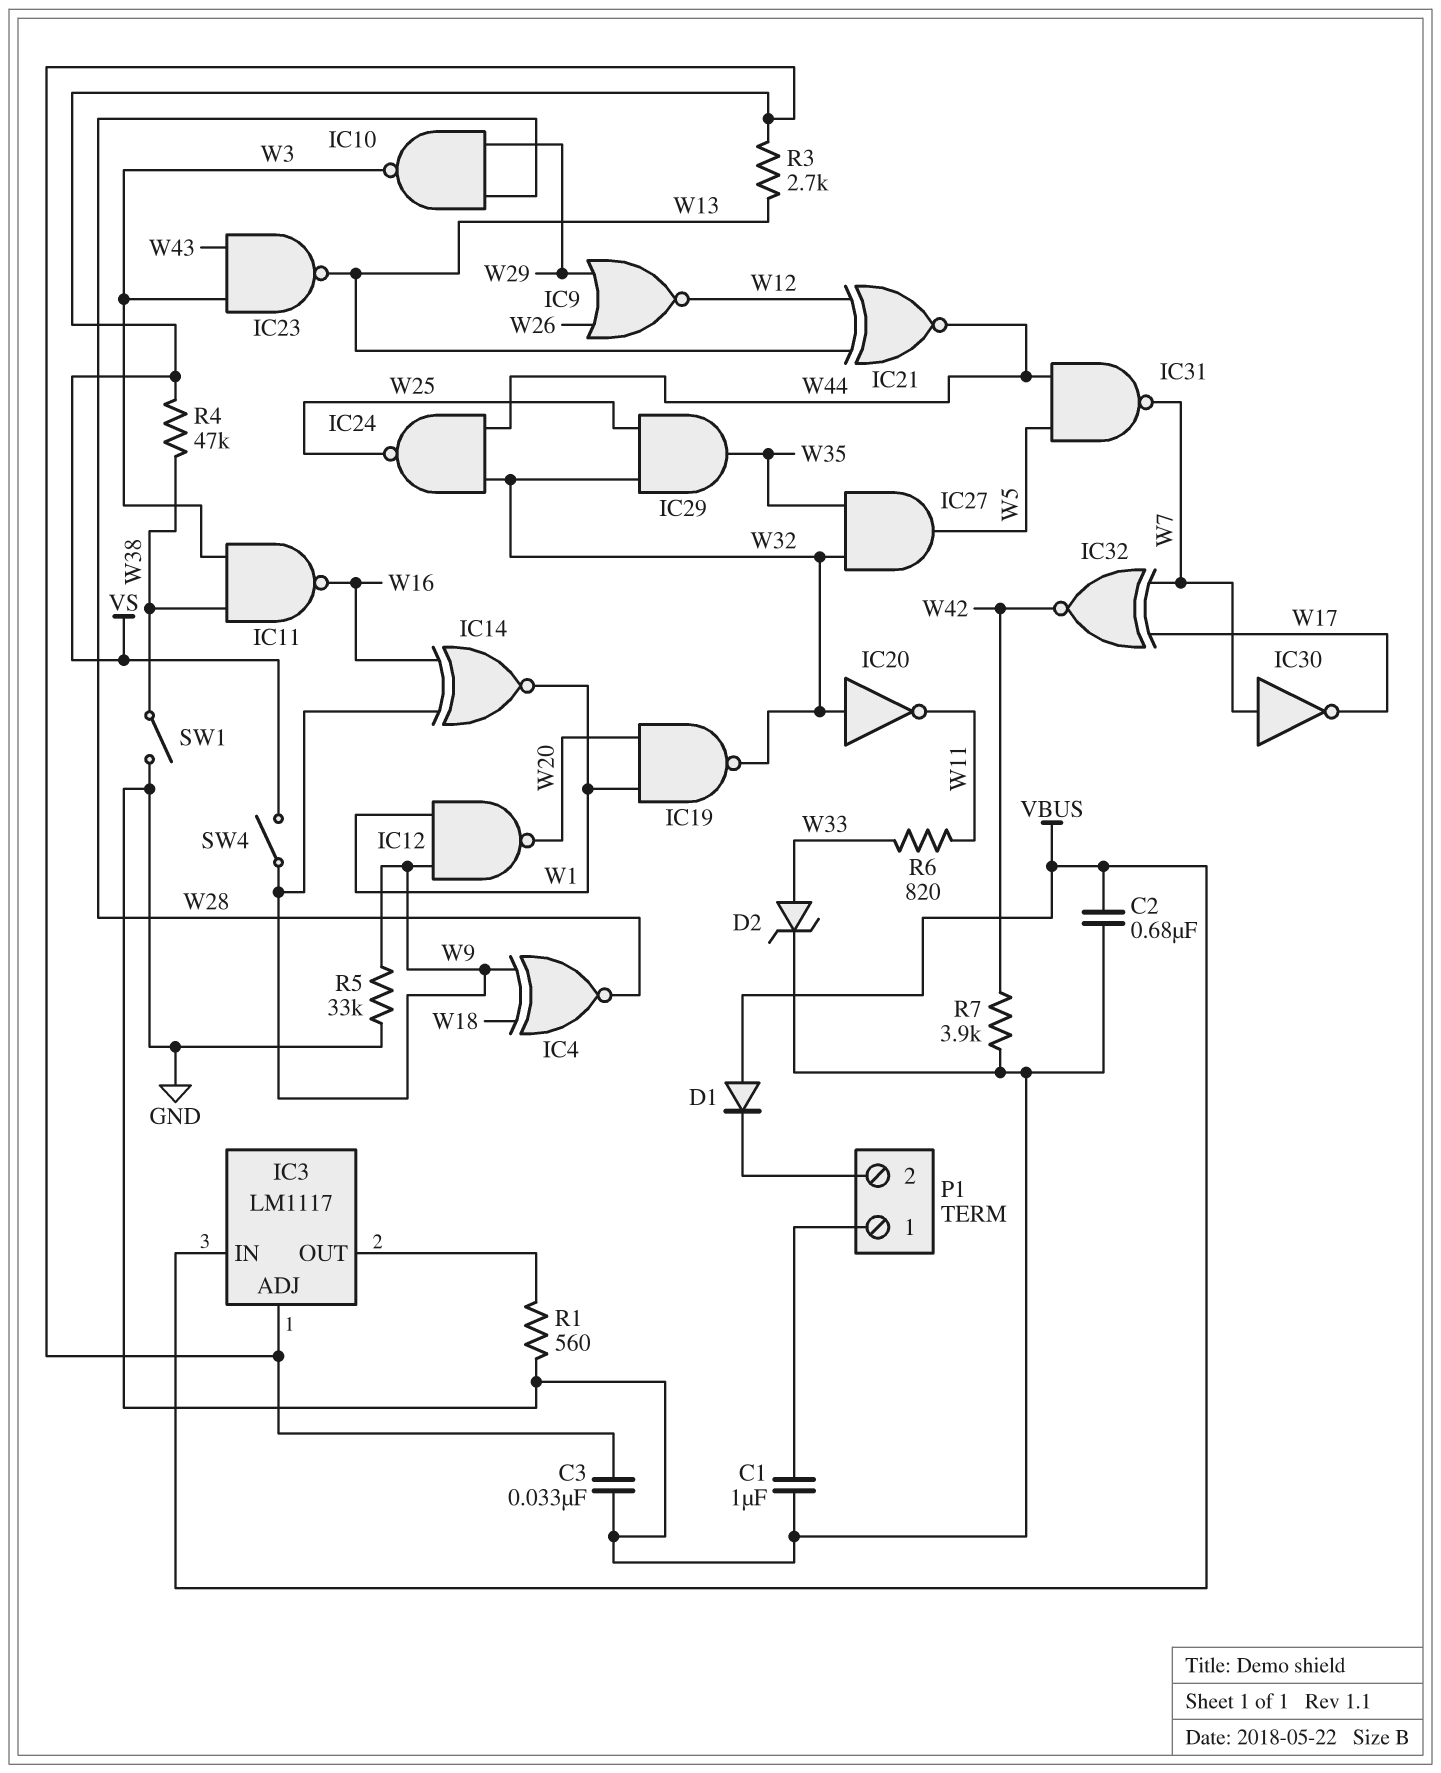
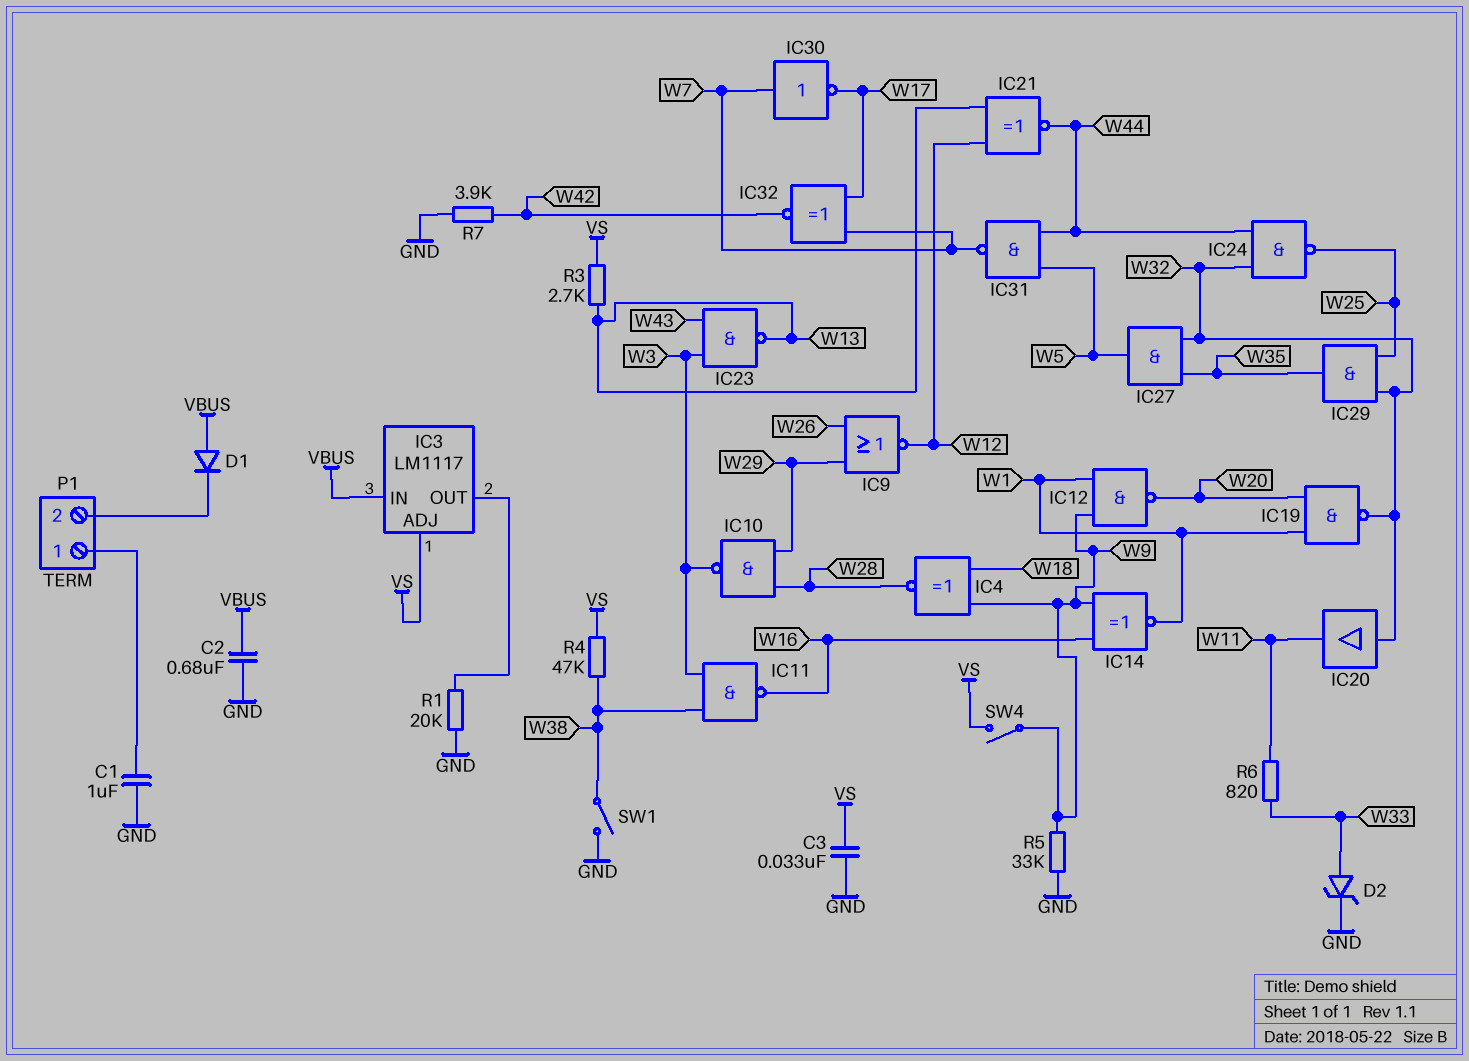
IC20: NOT (in W32, out W11) -> buffer (in W32, out W11)
R1: 560 (GND, IC3/OUT) -> 20k (GND, IC3/OUT)

